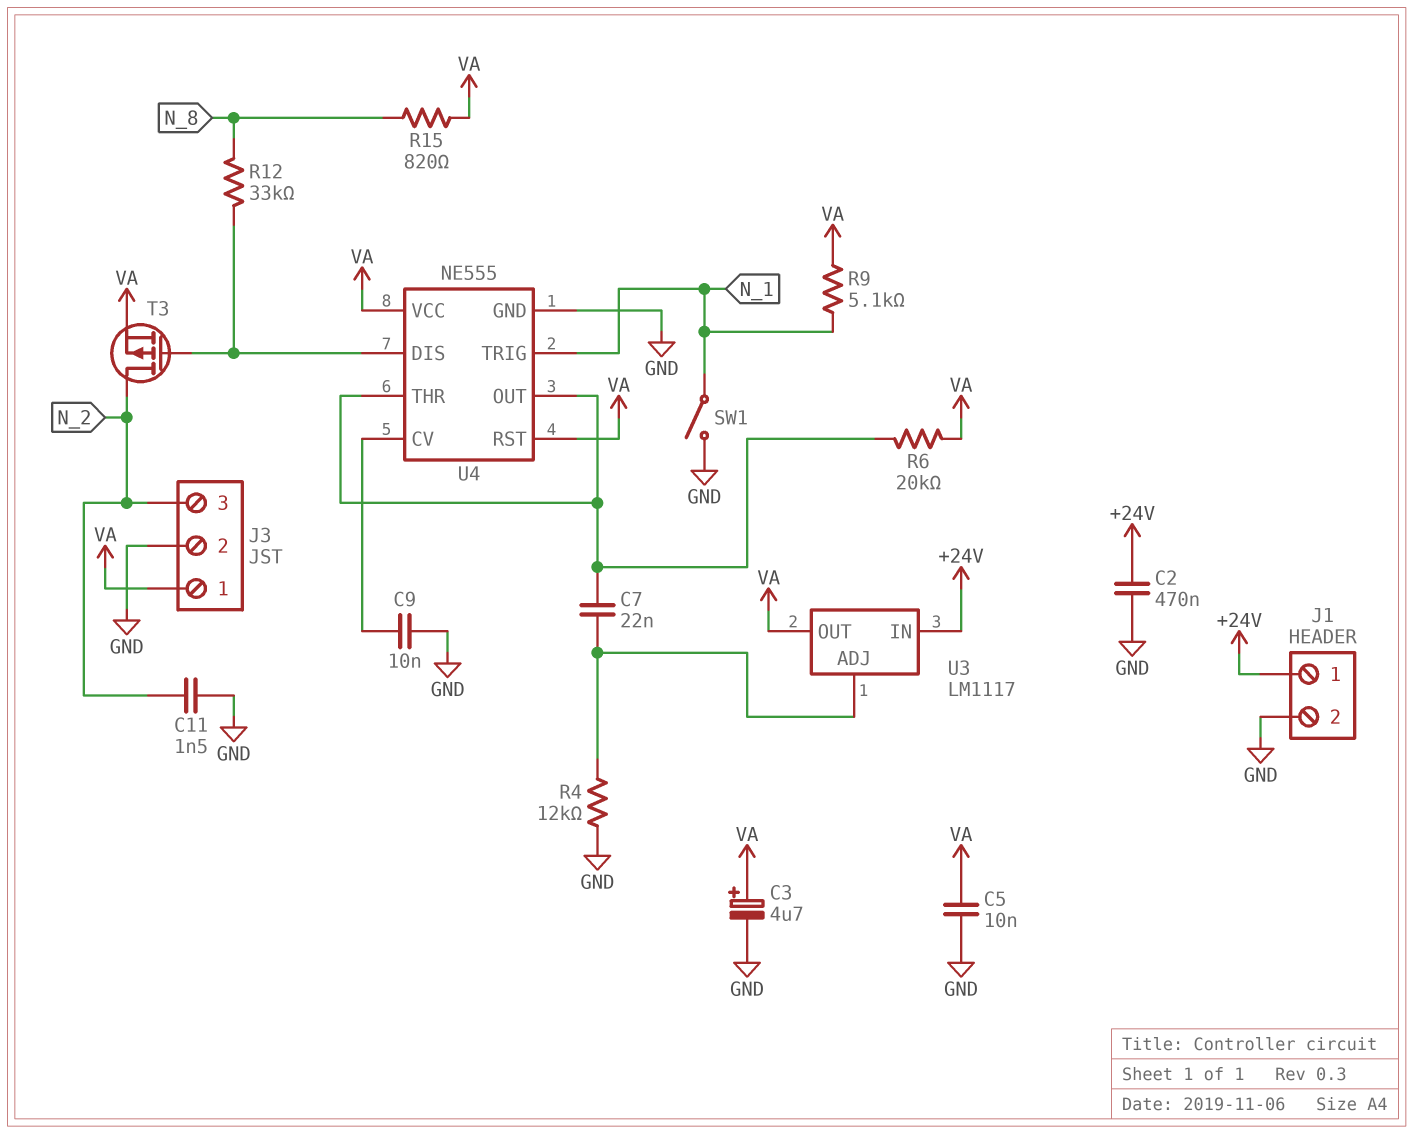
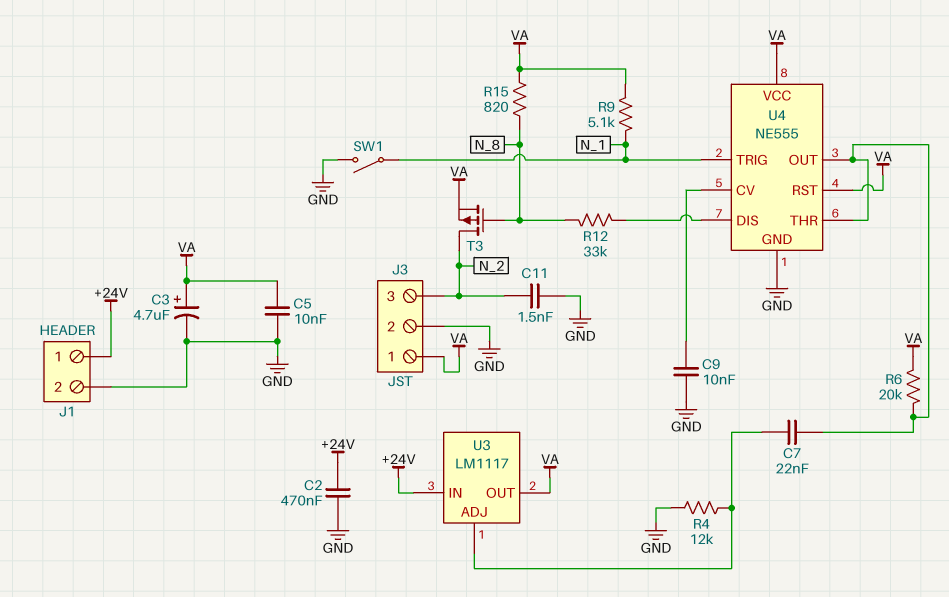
T3: PMOS (G U4/DIS, D N_2, S VA) -> PMOS (G N_8, D N_2, S VA)

